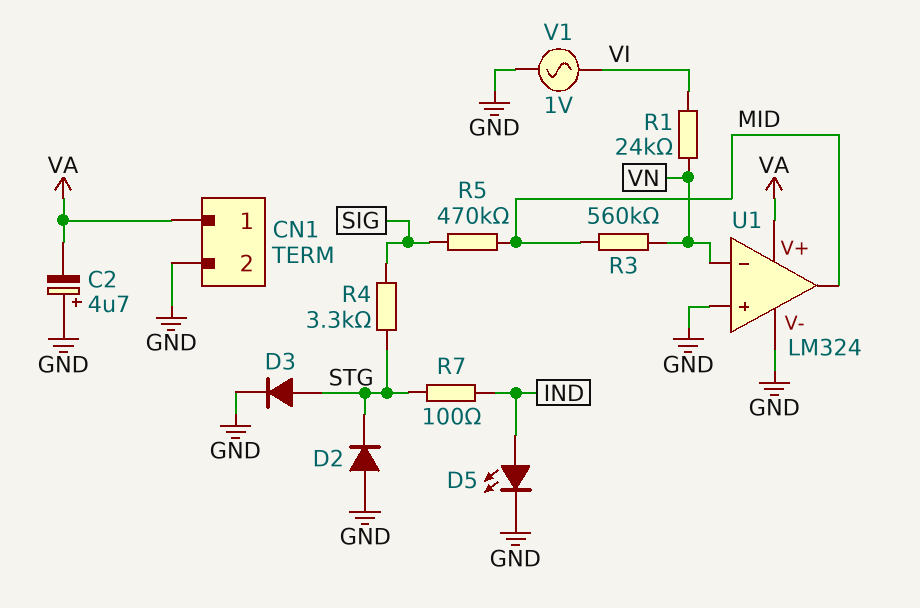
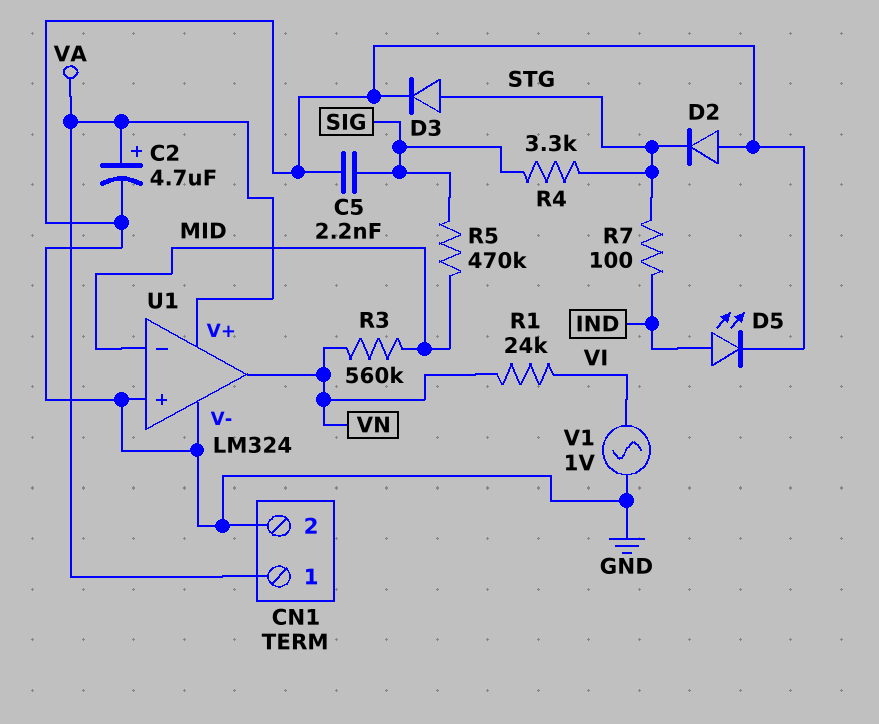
C2: 4.7uF (plus GND, minus VA) -> 4.7uF (plus VA, minus GND)
C5: none -> 2.2nF (GND, SIG)
U1 pin in-: VN -> MID
U1 pin out: MID -> VN

